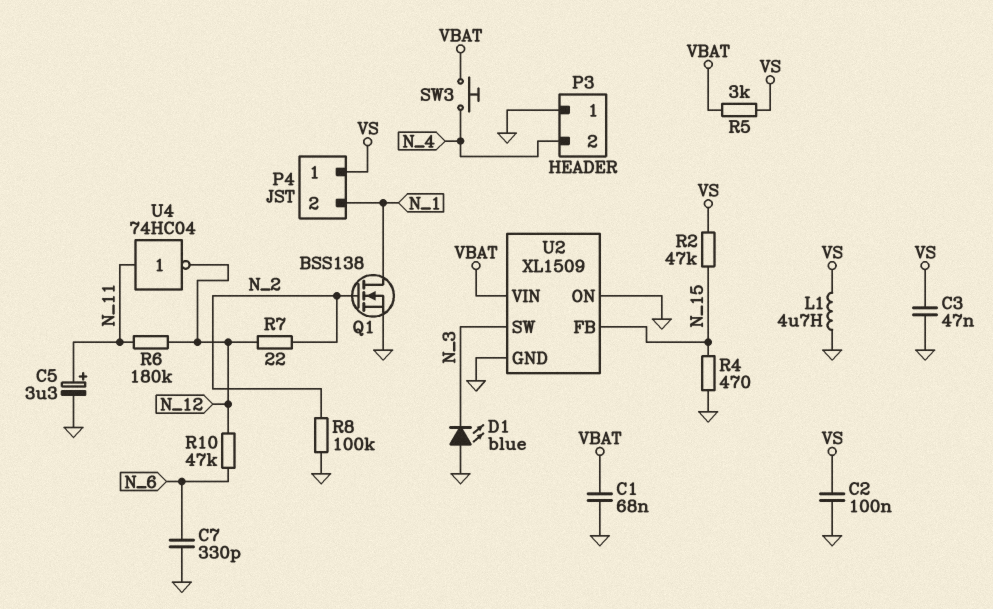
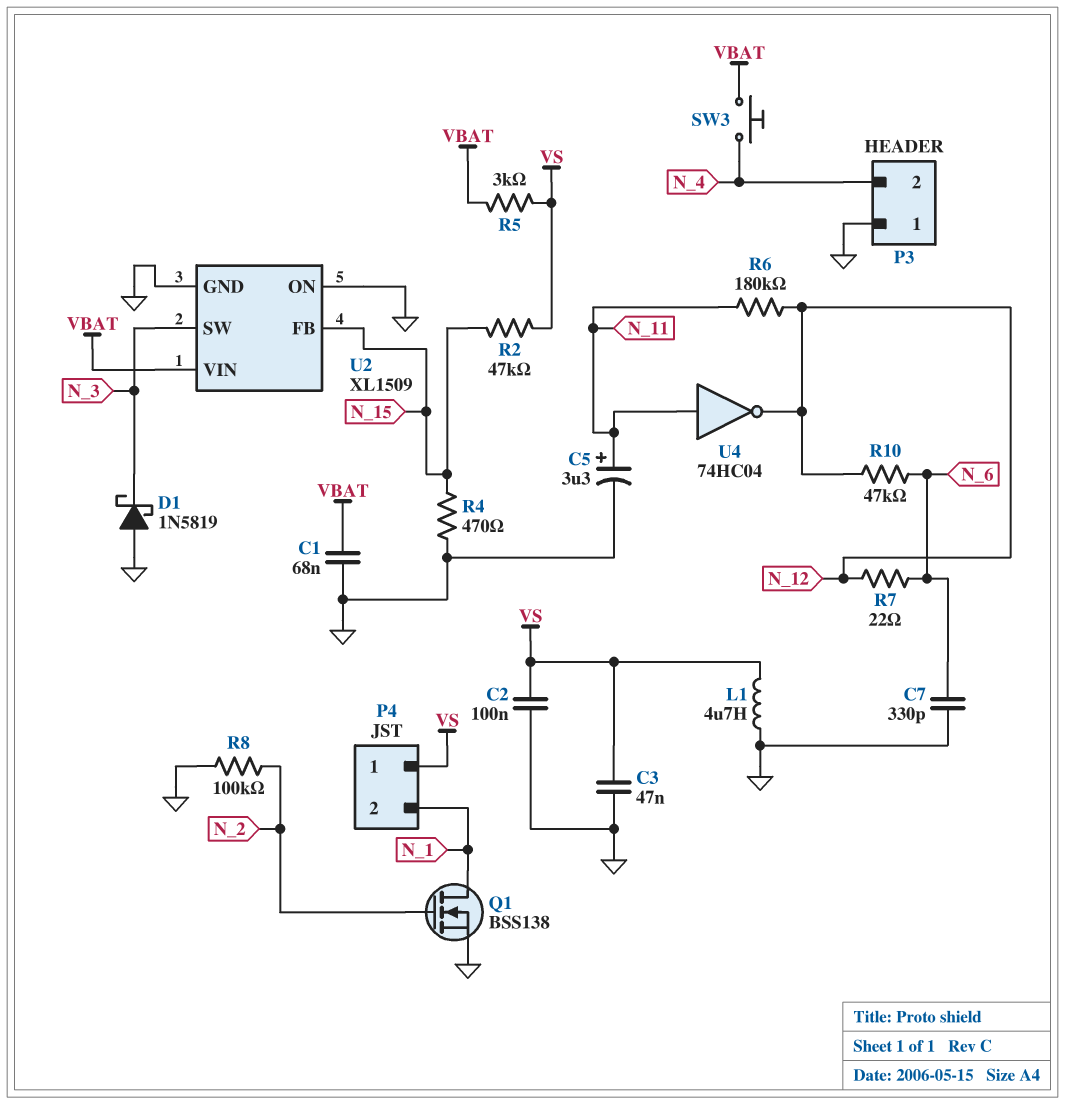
D1: LED blue (A GND, K N_3) -> schottky 1N5819 (A GND, K N_3)
R7: 22 (N_2, N_12) -> 22 (N_6, N_12)

